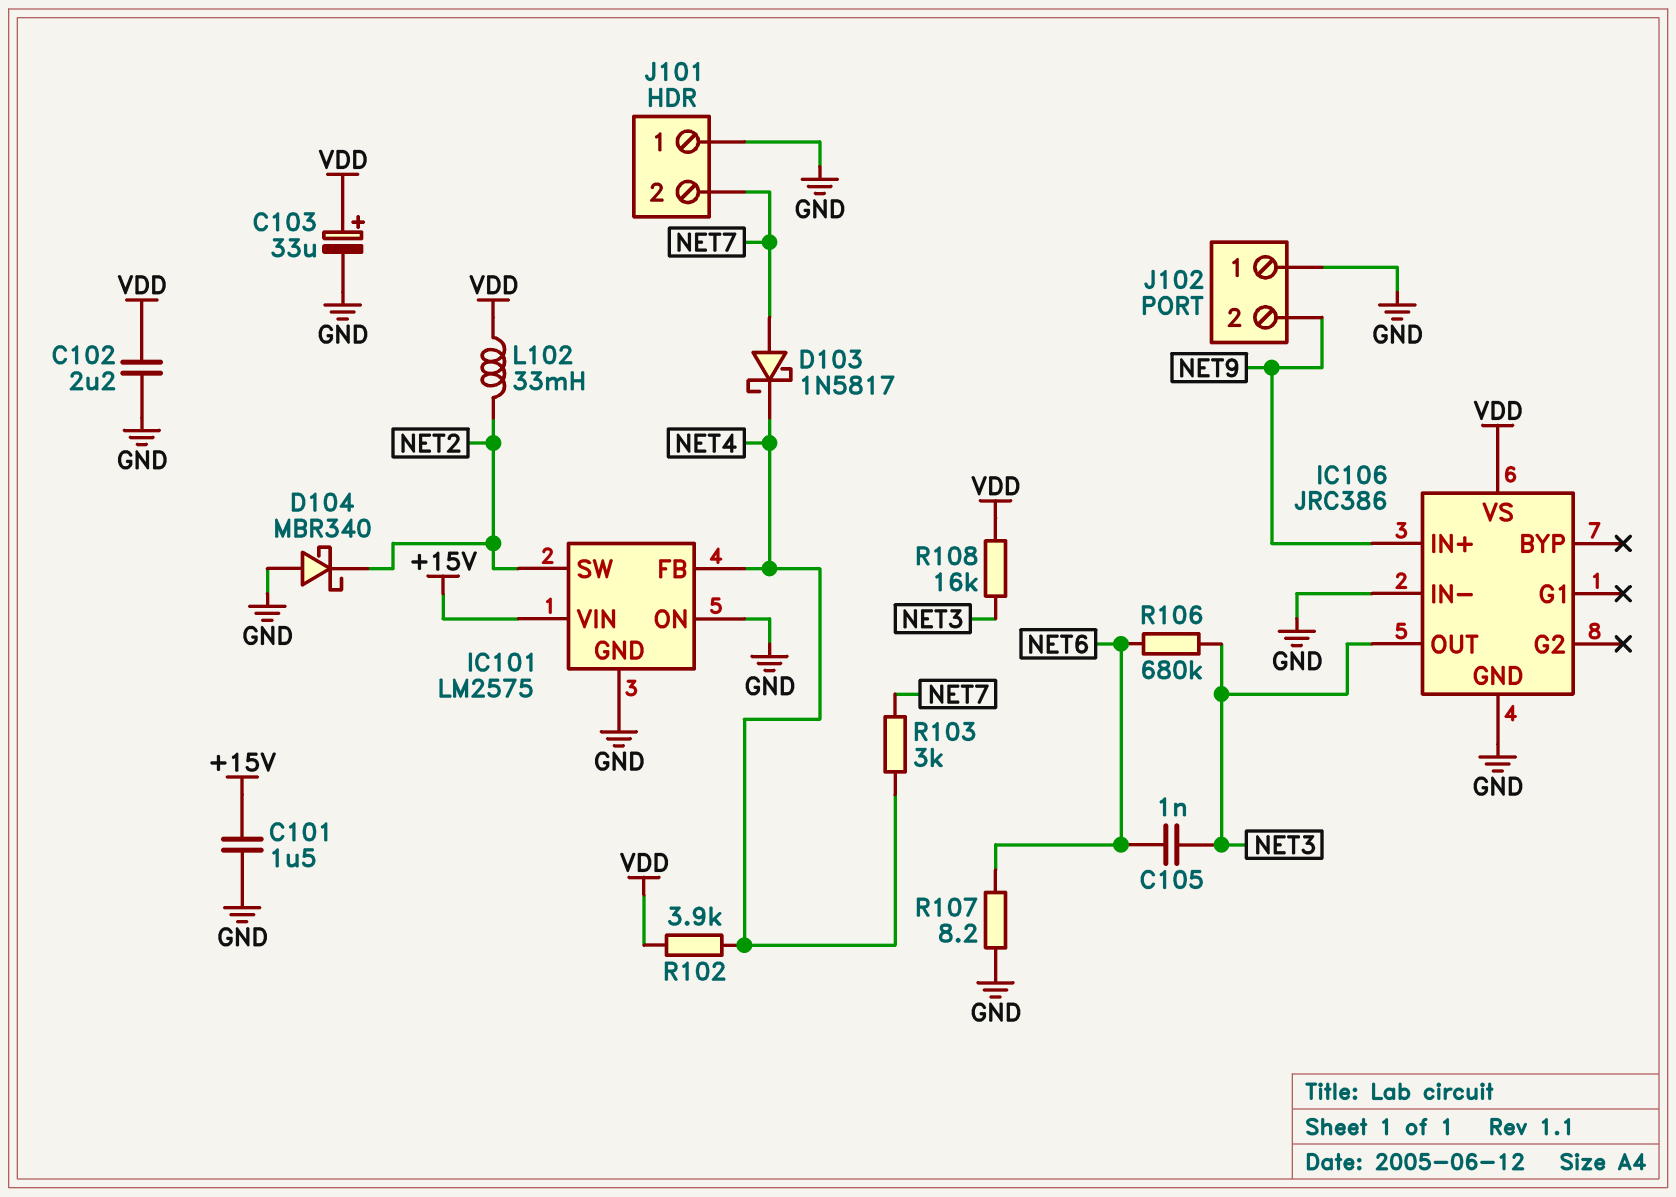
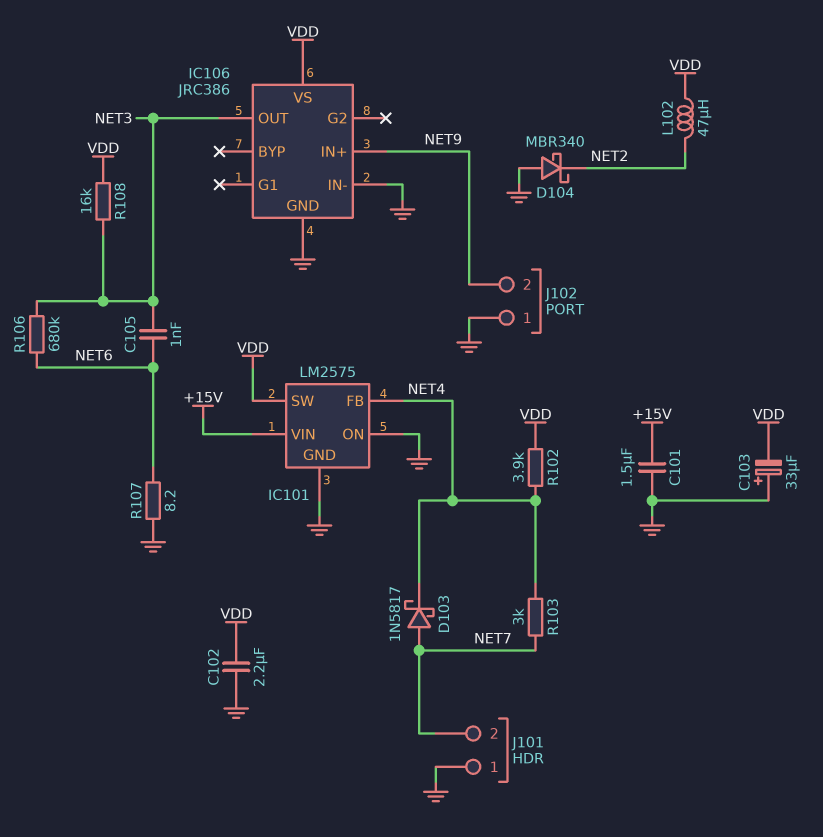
C103: 33uF (plus VDD, minus GND) -> 33uF (plus GND, minus VDD)
IC101 pin SW: NET2 -> VDD
L102: 33mH (NET2, VDD) -> 47uH (NET2, VDD)

